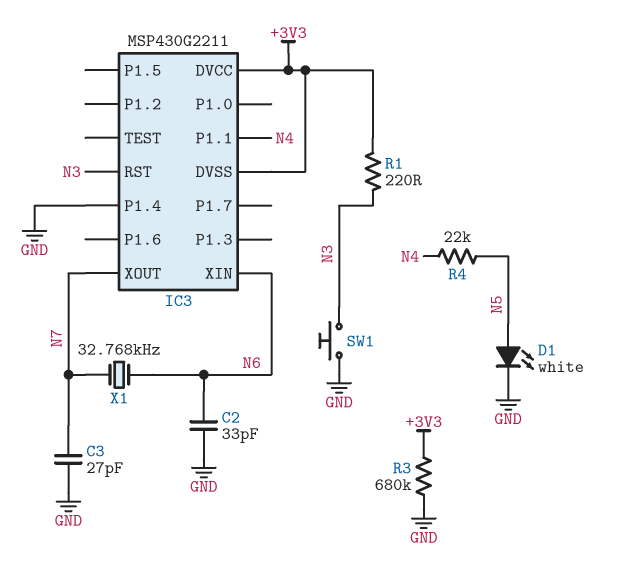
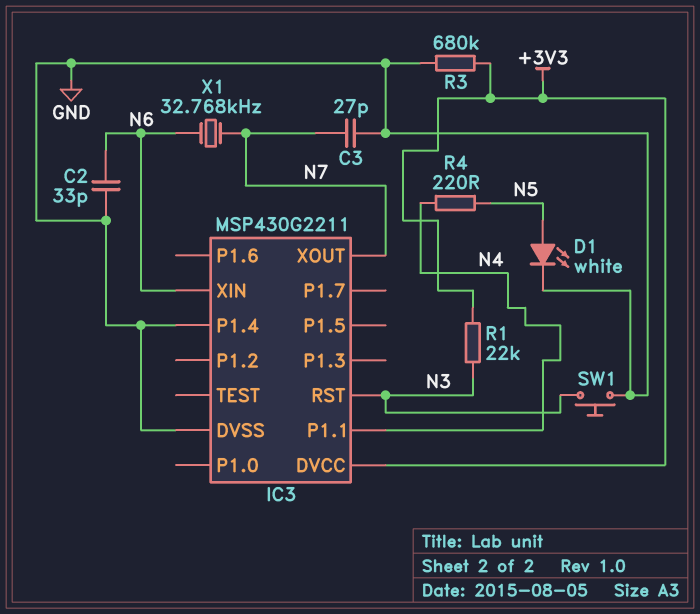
IC3 pin DVSS: +3V3 -> GND
R1: 220 (+3V3, N3) -> 22k (+3V3, N3)
R4: 22k (N4, N5) -> 220 (N4, N5)

